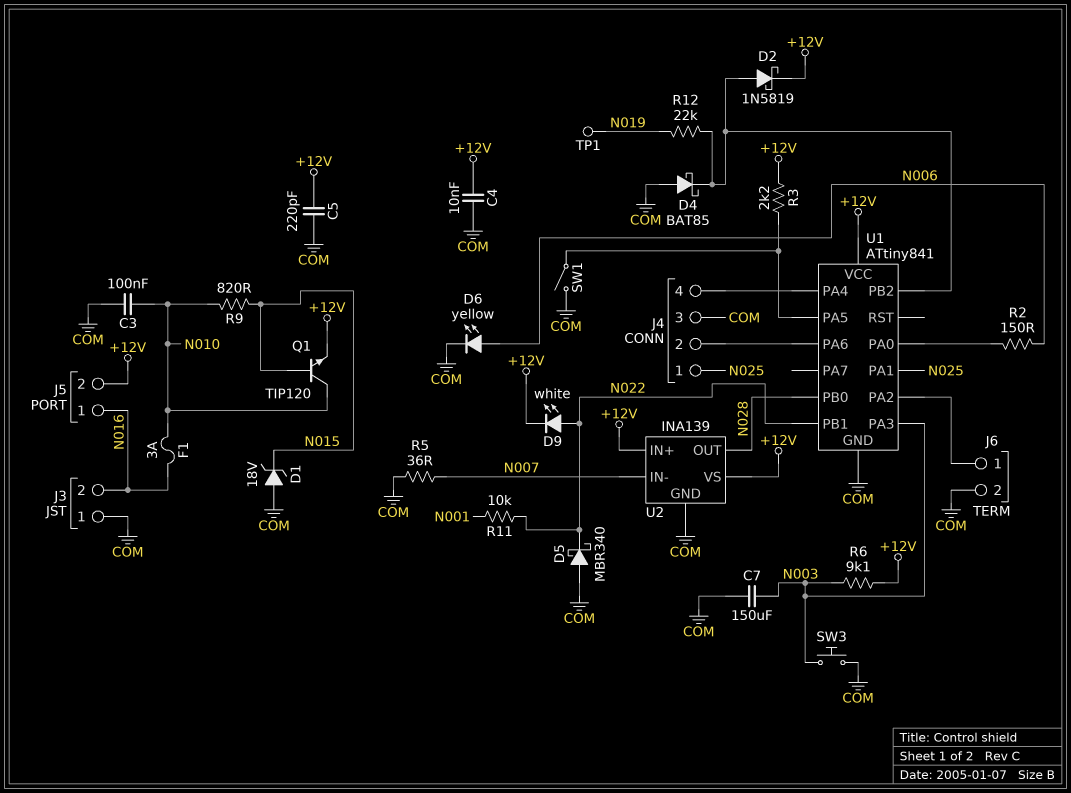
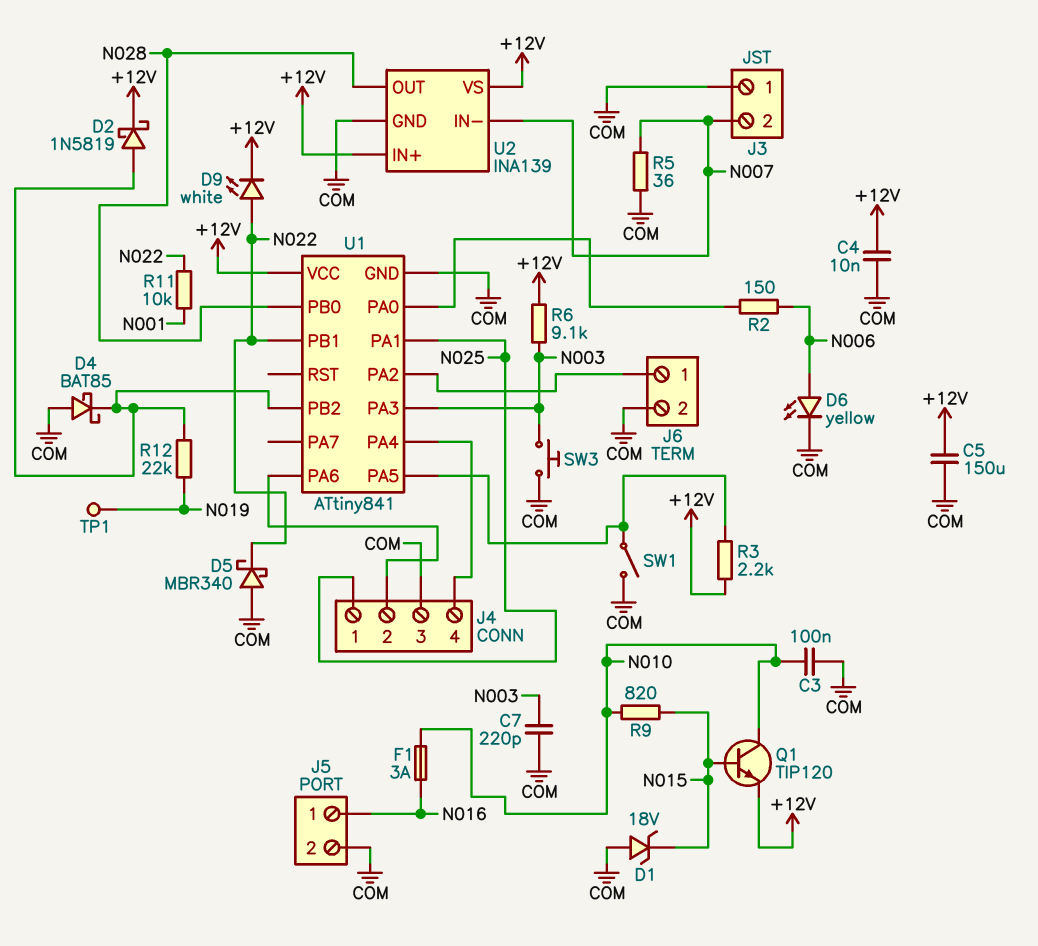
C5: 220pF (+12V, COM) -> 150uF (+12V, COM)
C7: 150uF (COM, N003) -> 220pF (COM, N003)
J3 pin 2: N016 -> N007
J5 pin 2: +12V -> COM

